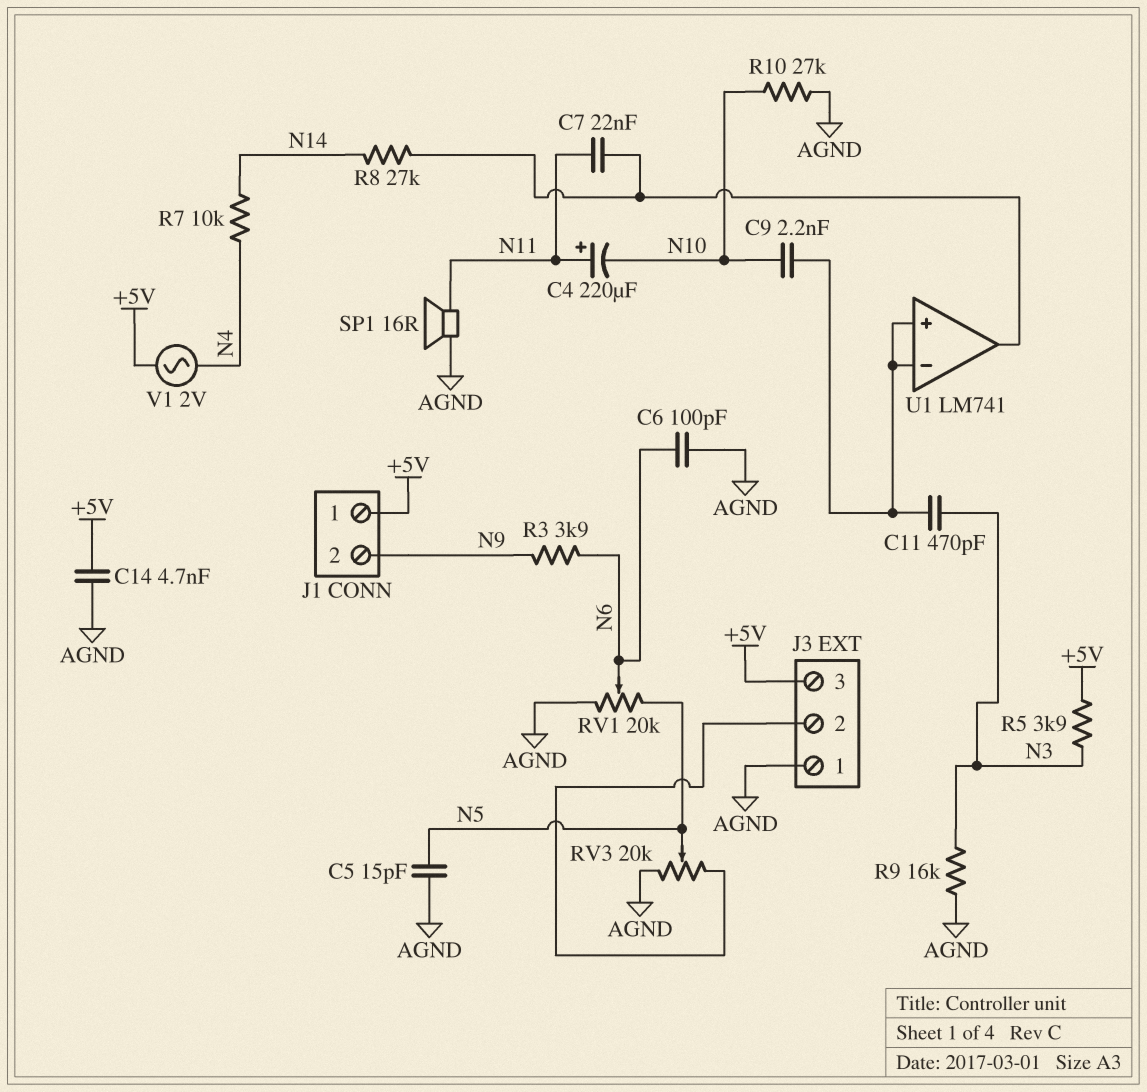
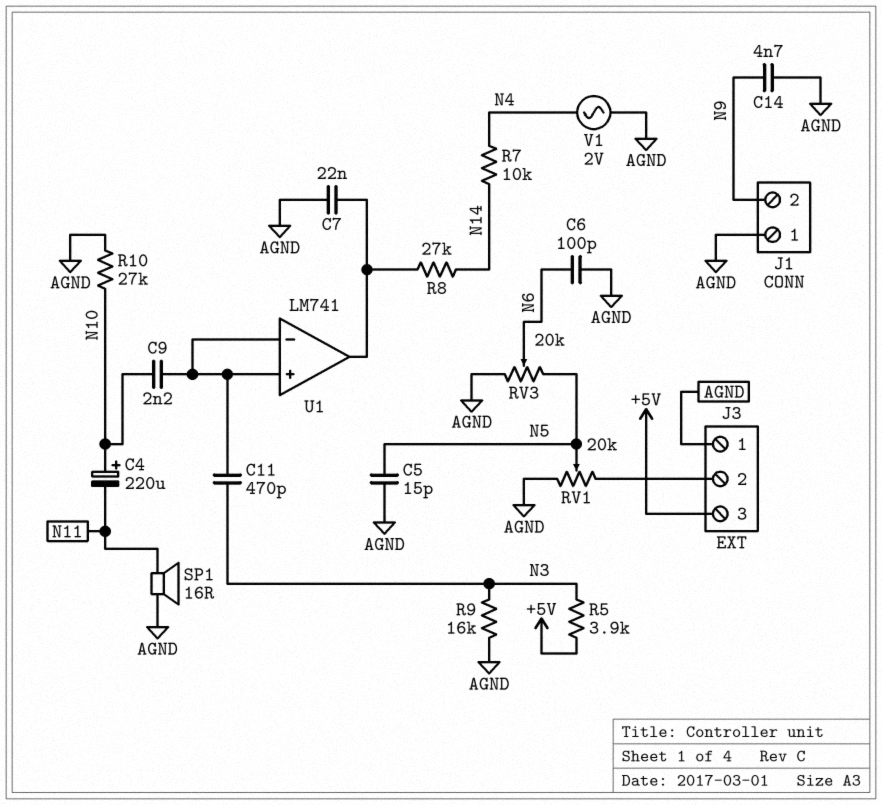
C4: 220uF (plus N11, minus N10) -> 220uF (plus N10, minus N11)
C7: 22nF (N11, U1/out) -> 22nF (AGND, U1/out)
C14: 4.7nF (+5V, AGND) -> 4.7nF (AGND, N9)
J1 pin 1: +5V -> AGND
R3: 3.9k (N6, N9) -> none
RV1: 20k (AGND, N5, wiper N6) -> 20k (AGND, J3/2, wiper N5)
RV3: 20k (AGND, J3/2, wiper N5) -> 20k (AGND, N5, wiper N6)
V1: AC 2V (+5V, N4) -> AC 2V (AGND, N4)

